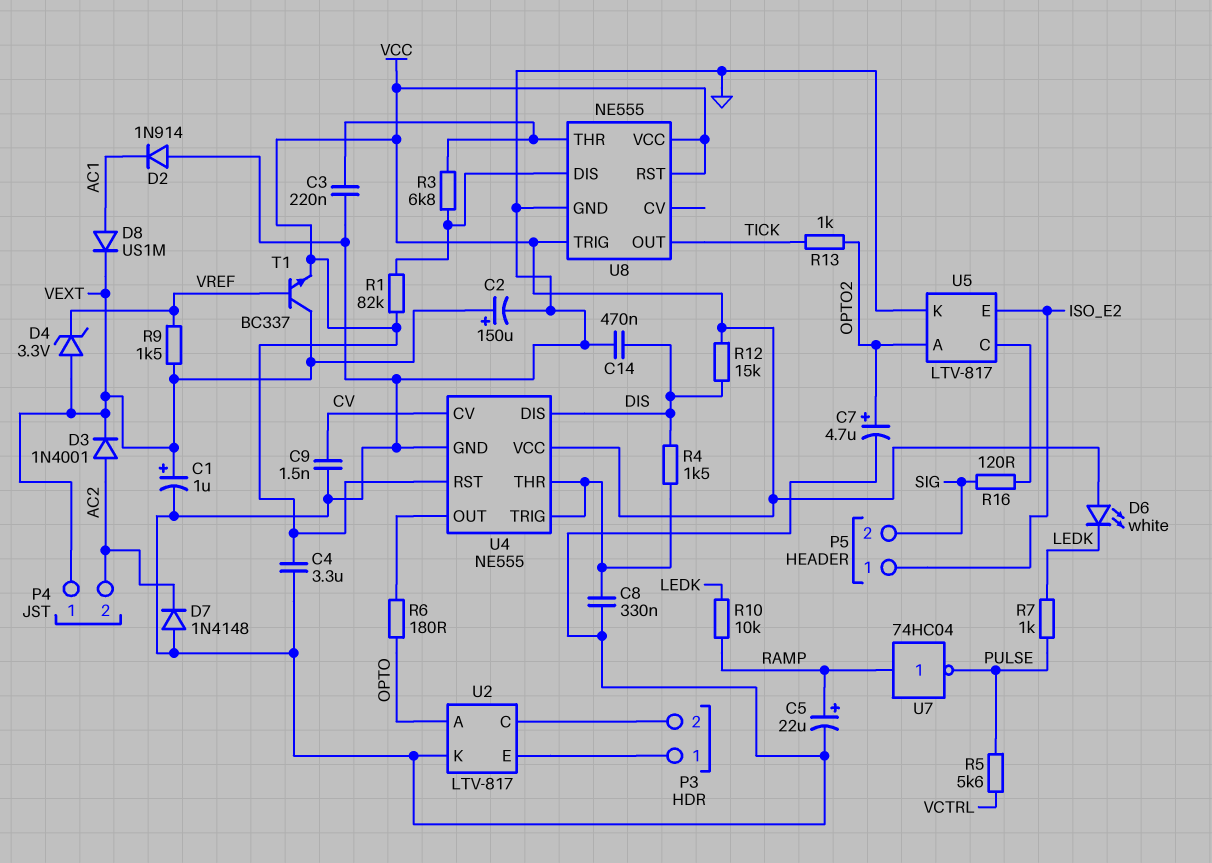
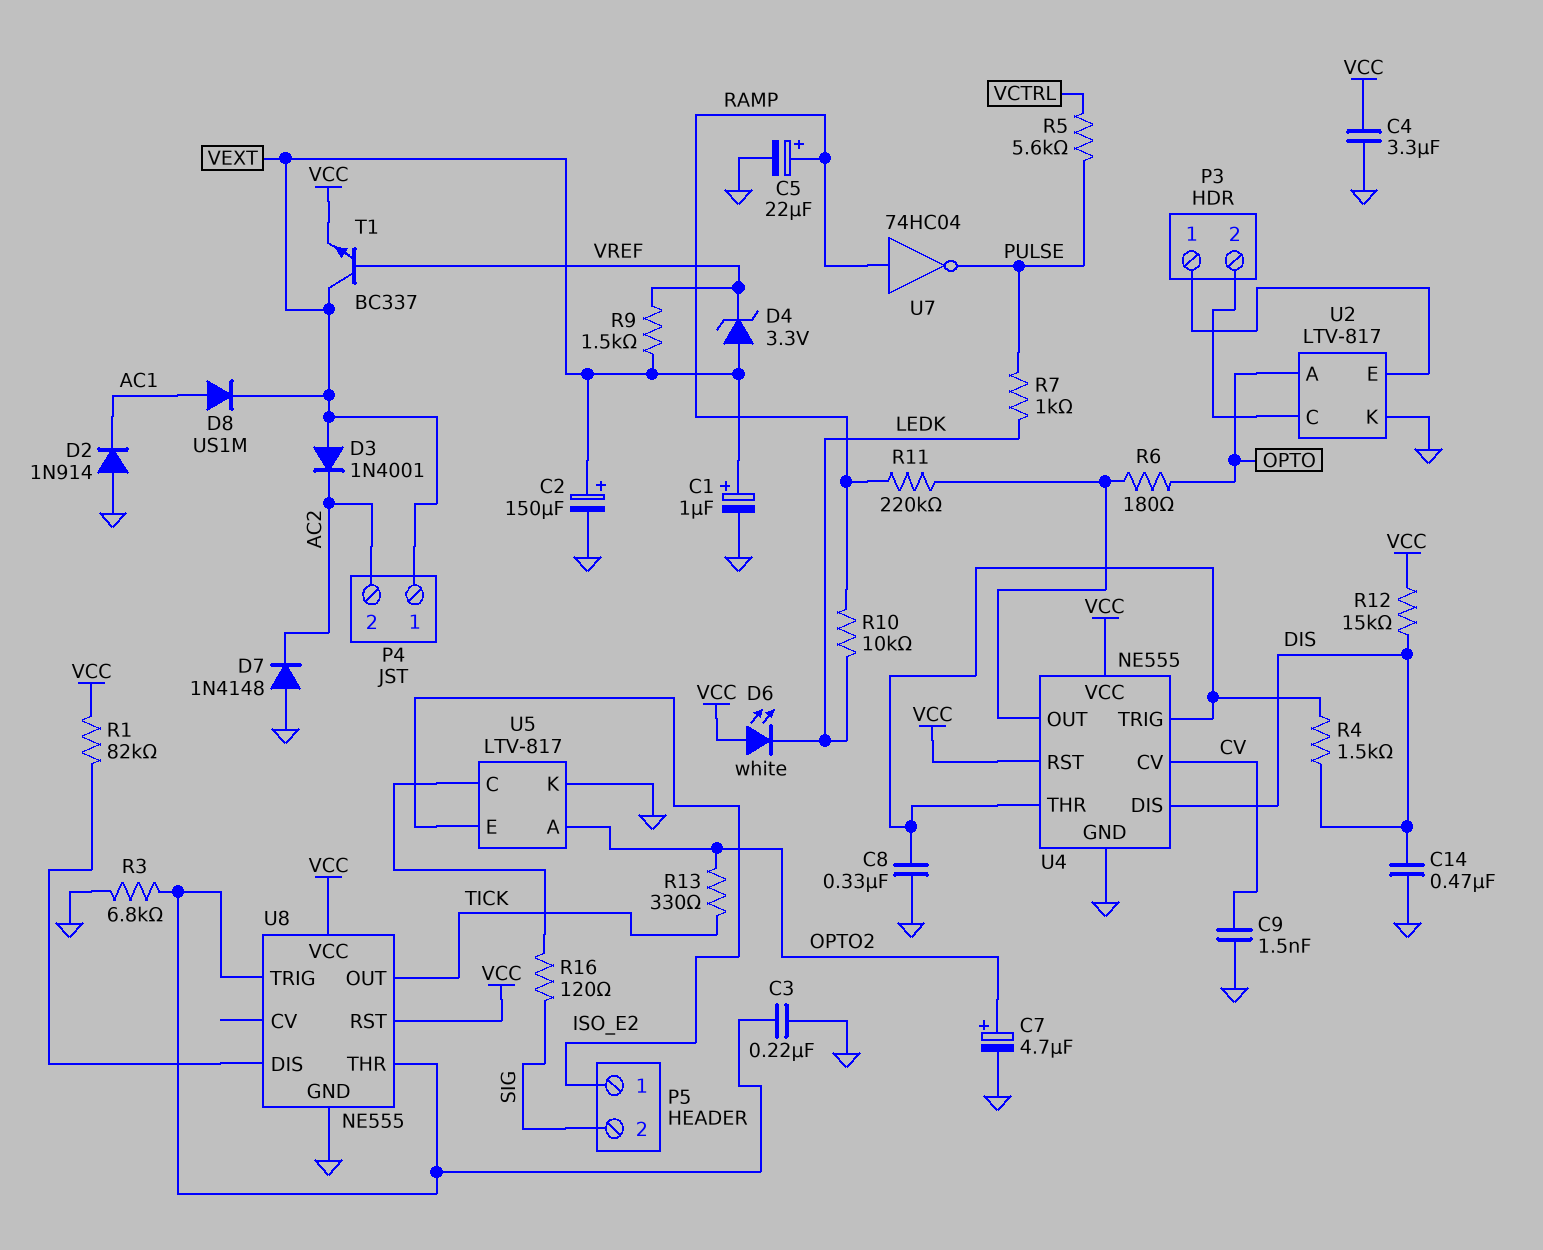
D3: diode 1N4001 (A AC2, K VEXT) -> diode 1N4001 (A VEXT, K AC2)
R3: 6.8k (U8/DIS, U8/THR) -> 6.8k (GND, U8/THR)
R11: none -> 220k (RAMP, U4/OUT)
R13: 1k (OPTO2, TICK) -> 330 (OPTO2, TICK)
U8 pin TRIG: VCC -> U8/THR

